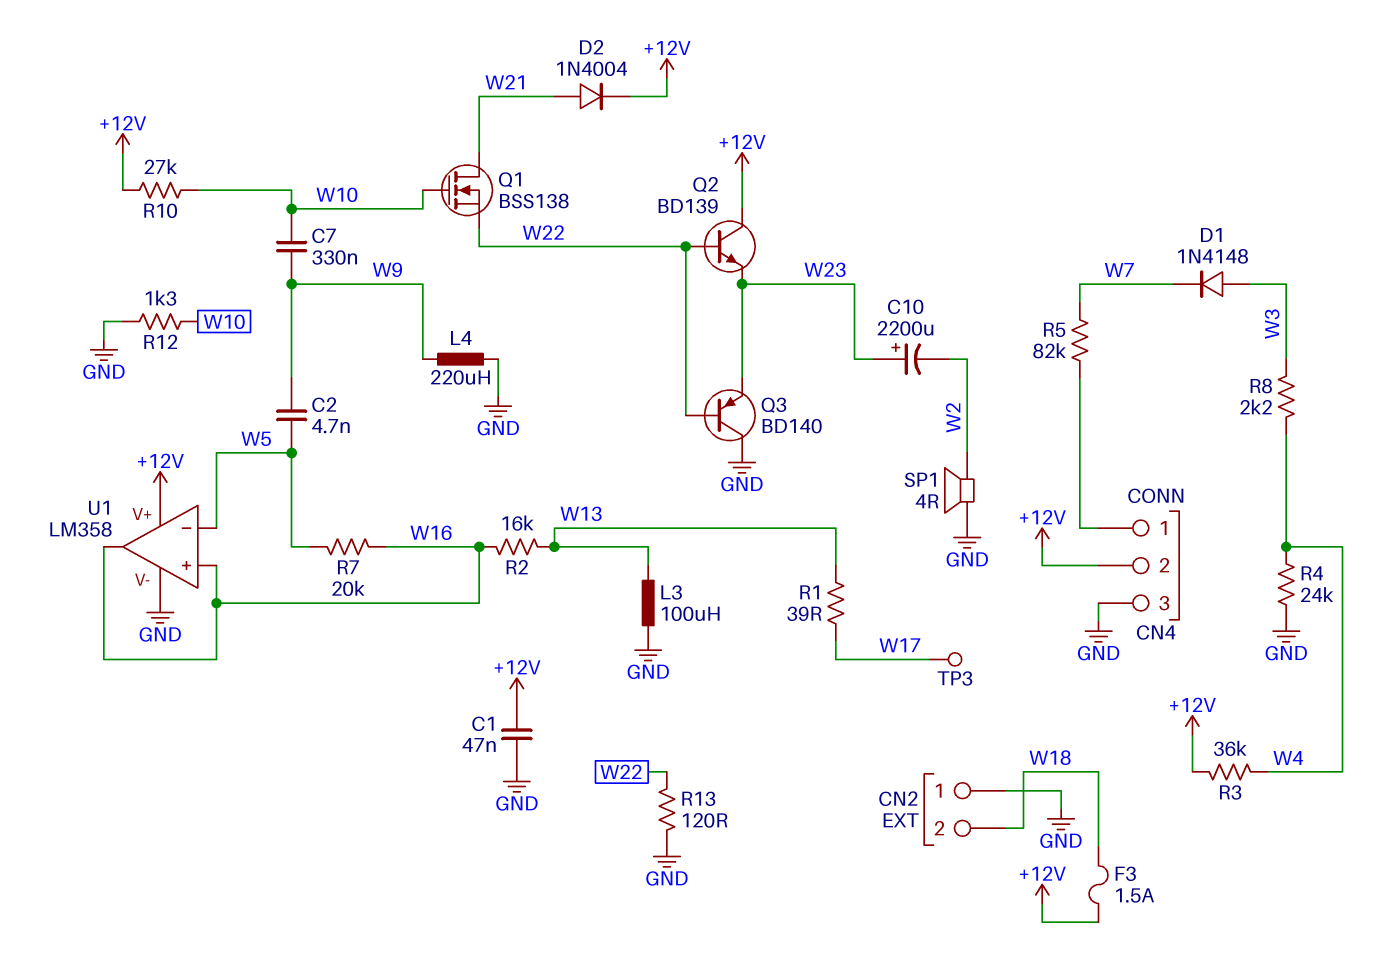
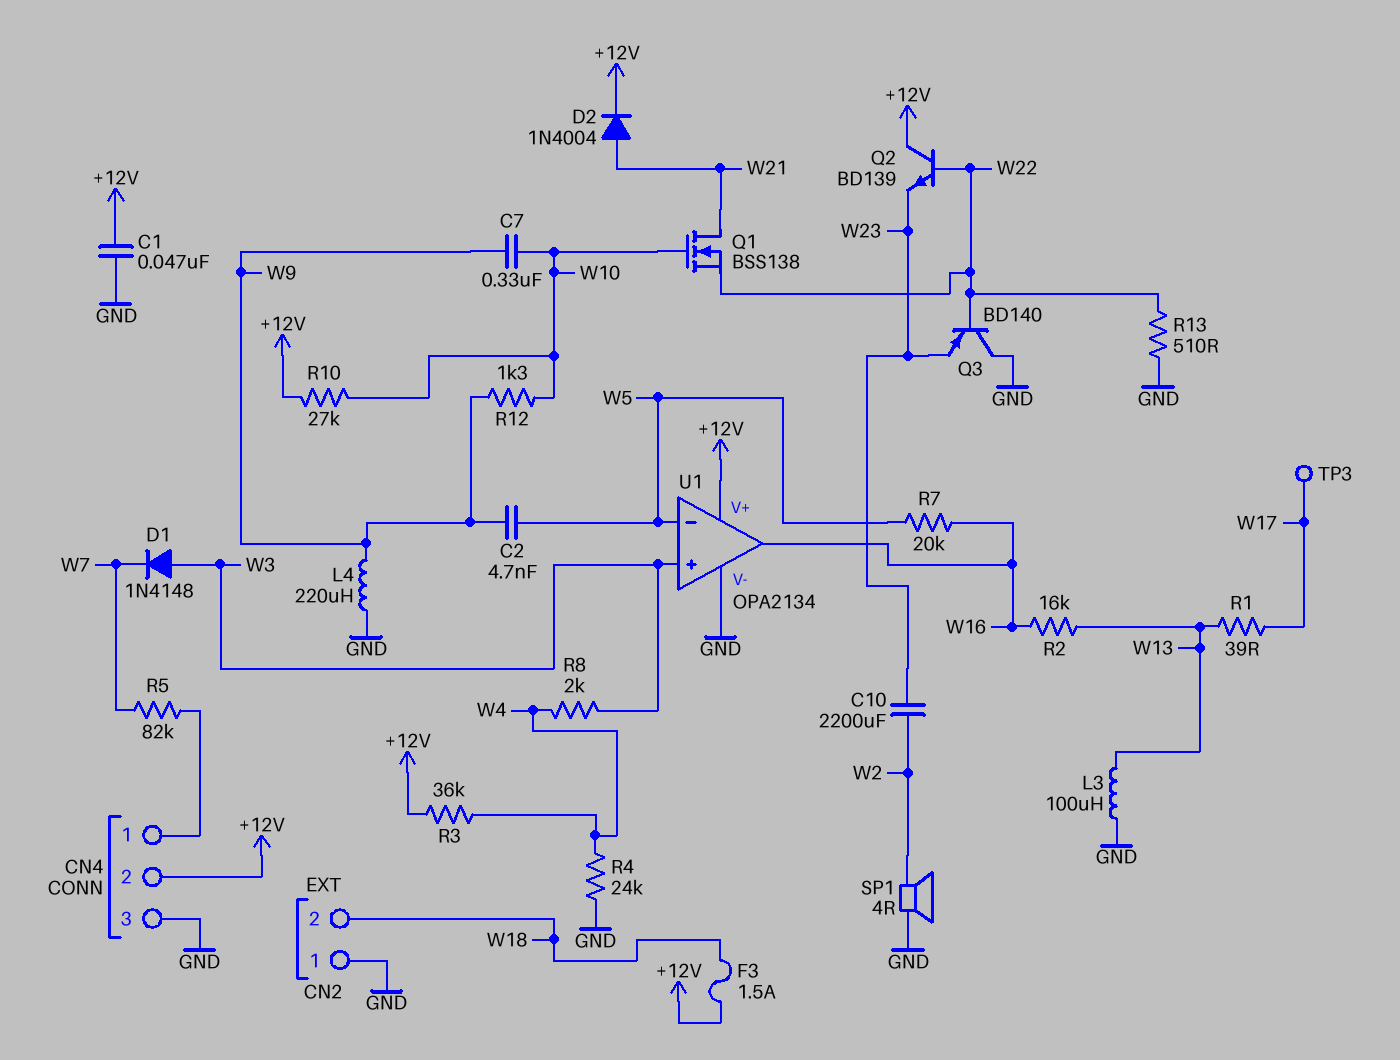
C10: 2200uF (plus W23, minus W2) -> 2200uF (W2, W23)
R8: 2.2k (W3, W4) -> 2k (W3, W4)
R12: 1.3k (GND, W10) -> 1.3k (W9, W10)
R13: 120 (GND, W22) -> 510 (GND, W22)
U1: LM358 -> OPA2134
U1 pin in+: W16 -> W3

